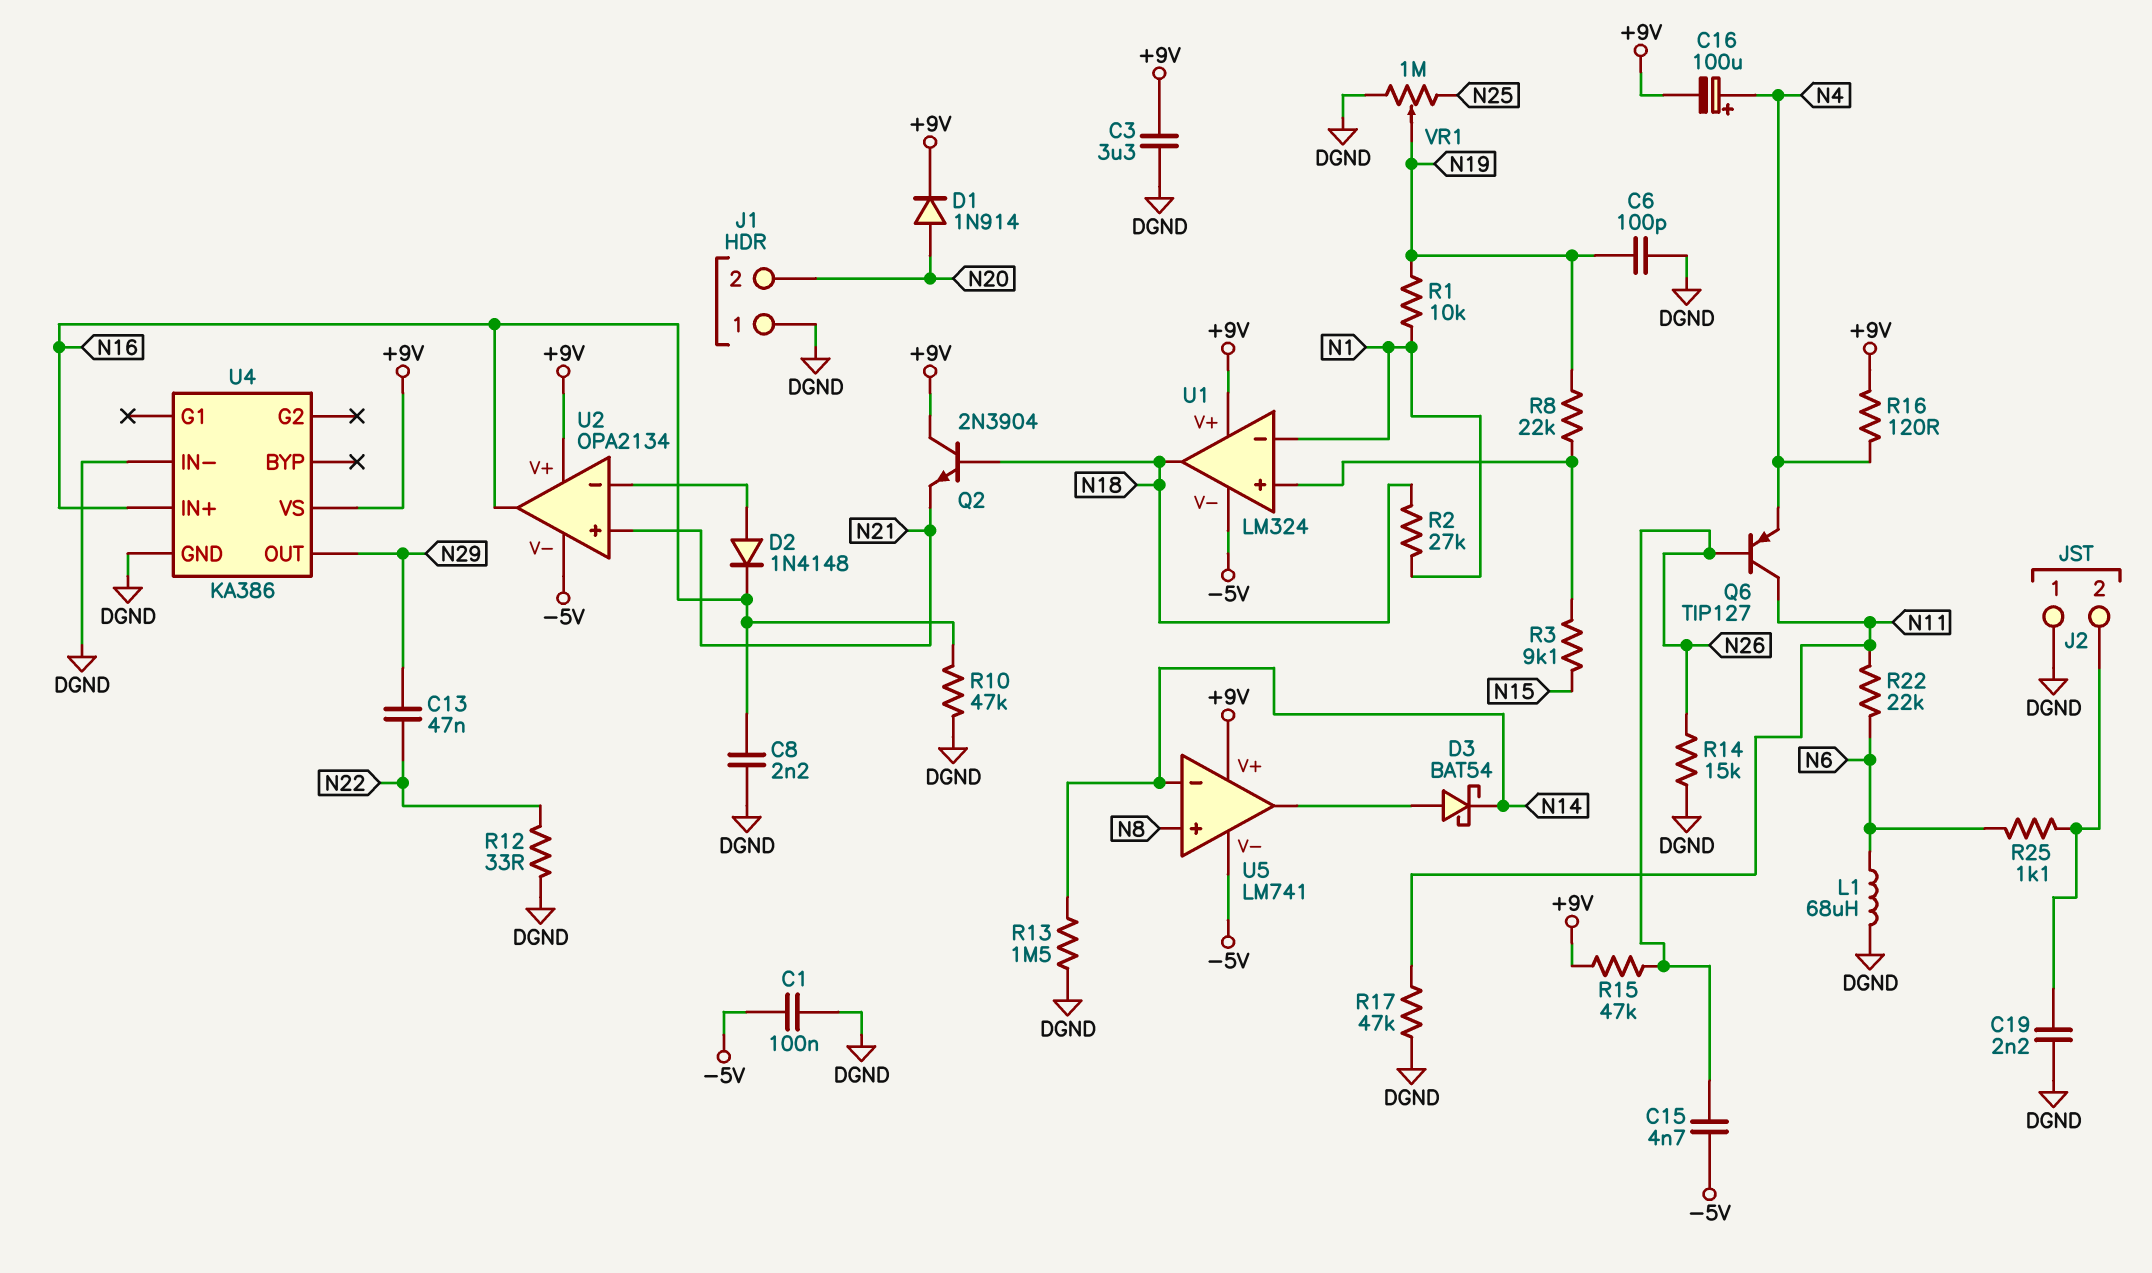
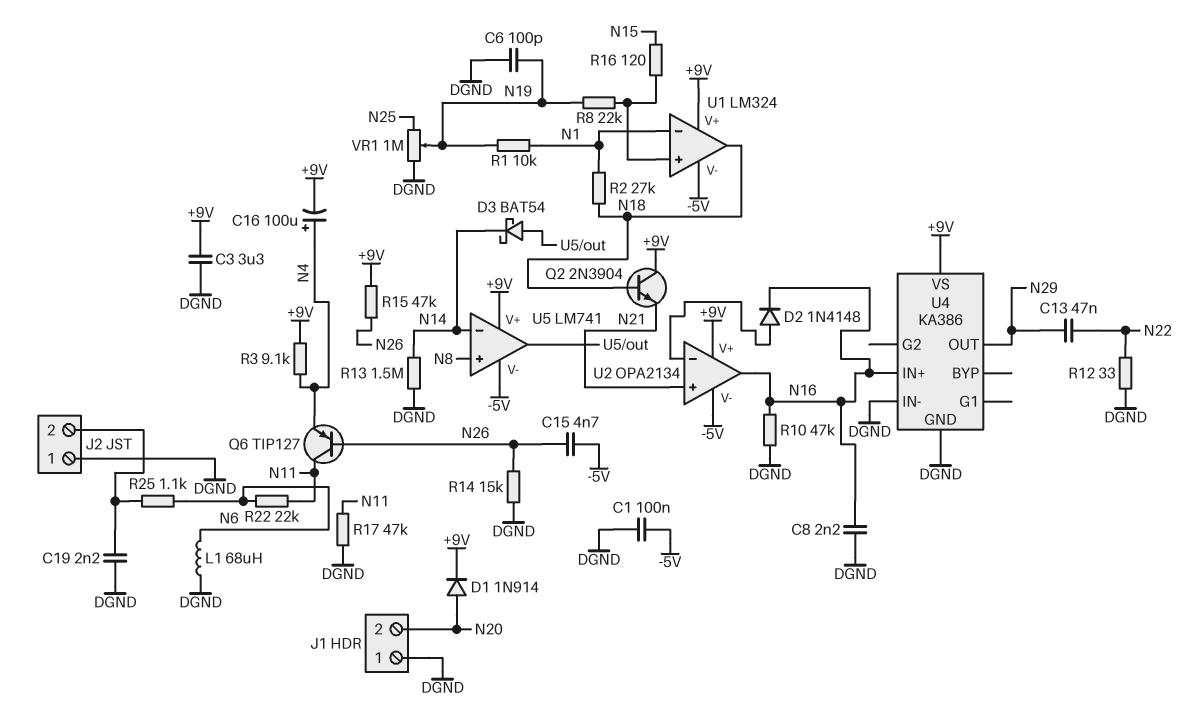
R3: 9.1k (N15, U1/in+) -> 9.1k (+9V, N4)
R16: 120 (+9V, N4) -> 120 (N15, U1/in+)

